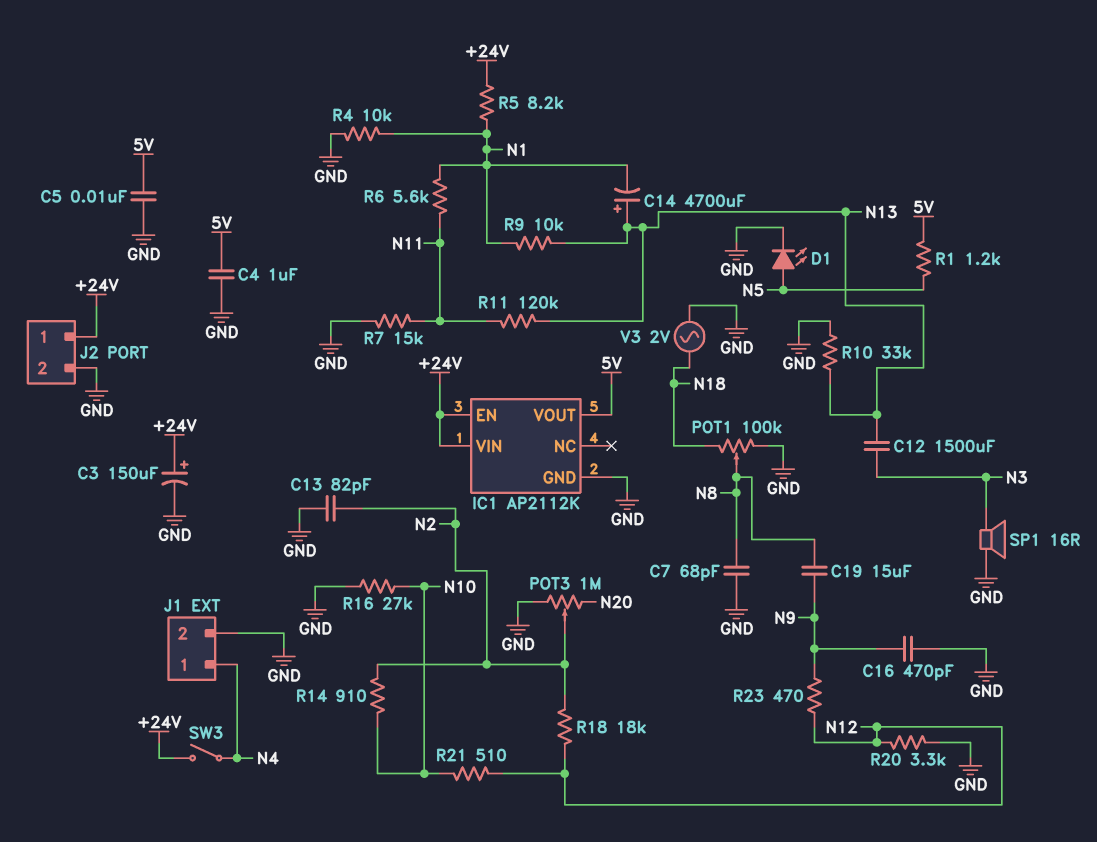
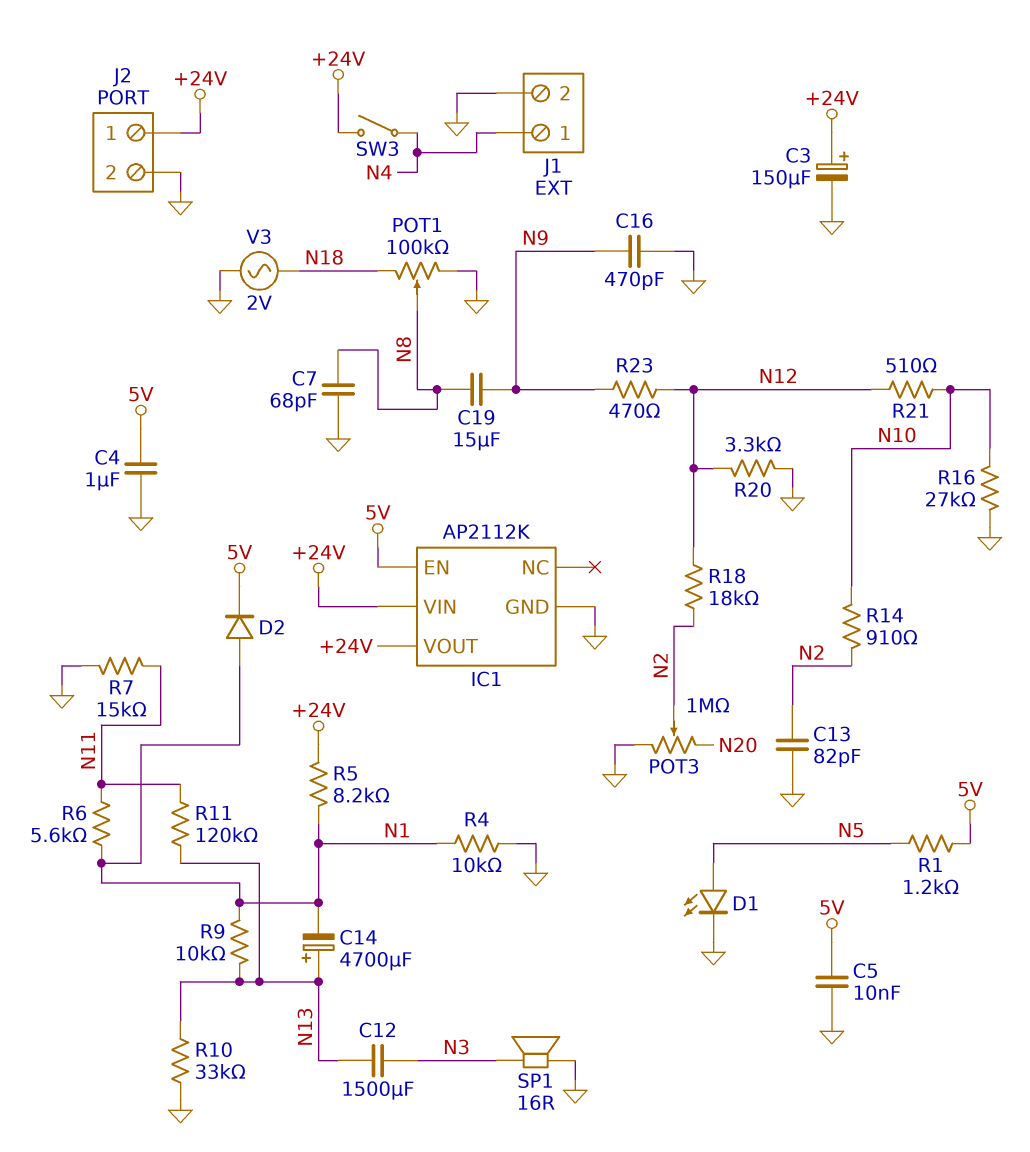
D2: none -> diode (A N1, K 5V)
IC1 pin EN: +24V -> 5V
IC1 pin VOUT: 5V -> +24V

